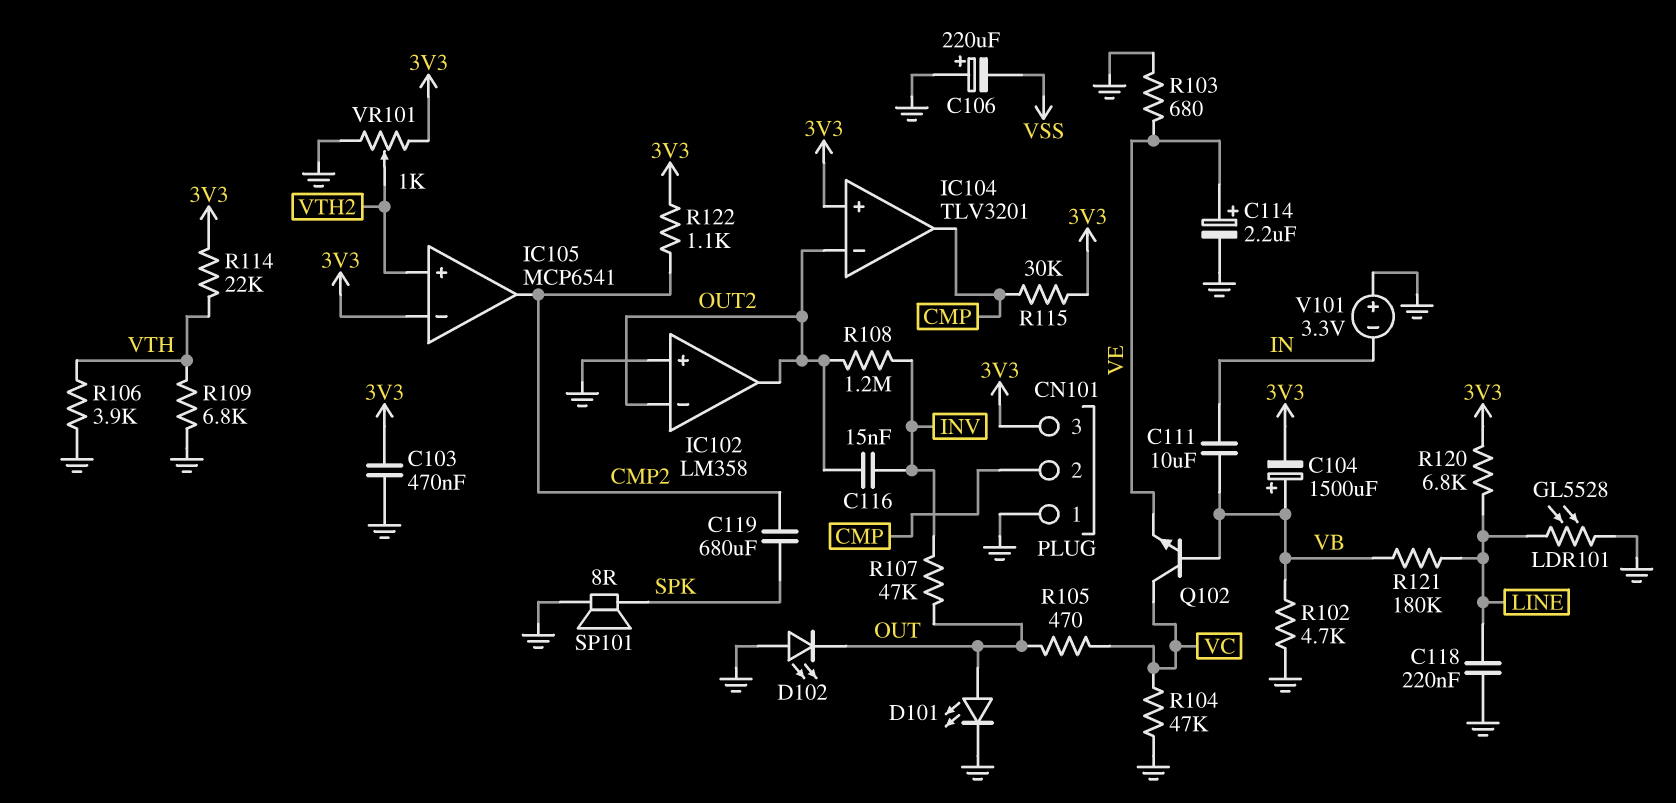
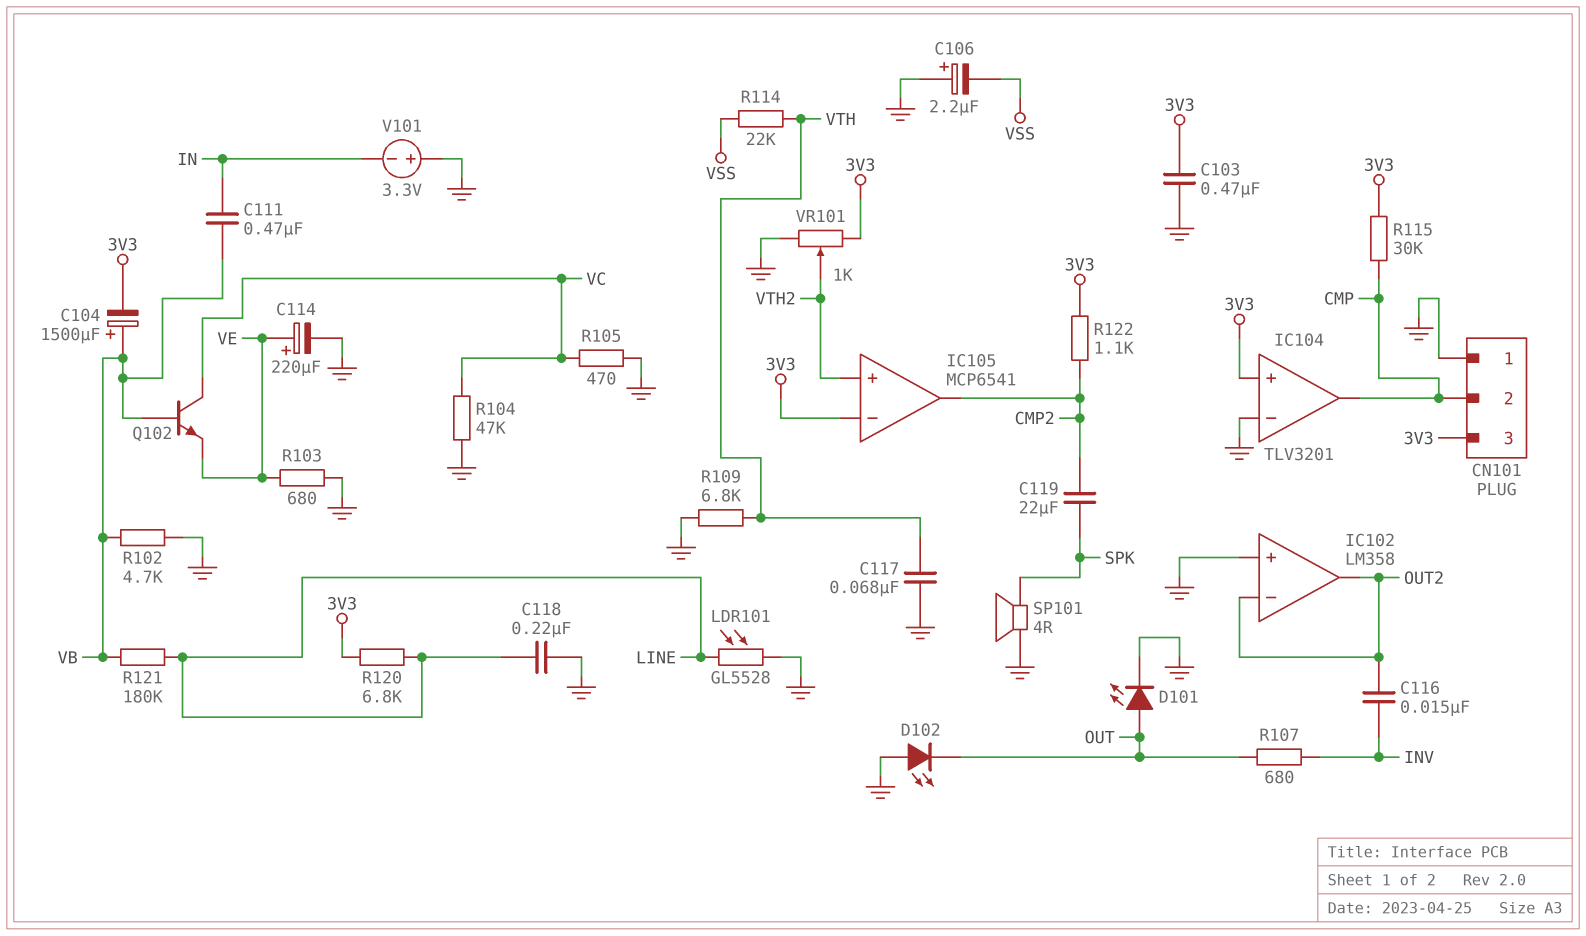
C106: 220uF (plus GND, minus VSS) -> 2.2uF (plus GND, minus VSS)
C111: 10uF (IN, VB) -> 470nF (IN, VB)
C114: 2.2uF (plus VE, minus GND) -> 220uF (plus VE, minus GND)
C117: none -> 68nF (GND, VTH)
C119: 680uF (CMP2, SPK) -> 22uF (CMP2, SPK)
IC104 pin in-: OUT2 -> GND
R105: 470 (OUT, VC) -> 470 (GND, VC)
R106: 3.9k (GND, VTH) -> none
R107: 47k (INV, OUT) -> 680 (INV, OUT)
R108: 1.2M (INV, OUT2) -> none
R114: 22k (3V3, VTH) -> 22k (VSS, VTH)
SP101: speaker 8R (GND, SPK) -> speaker 4R (GND, SPK)

